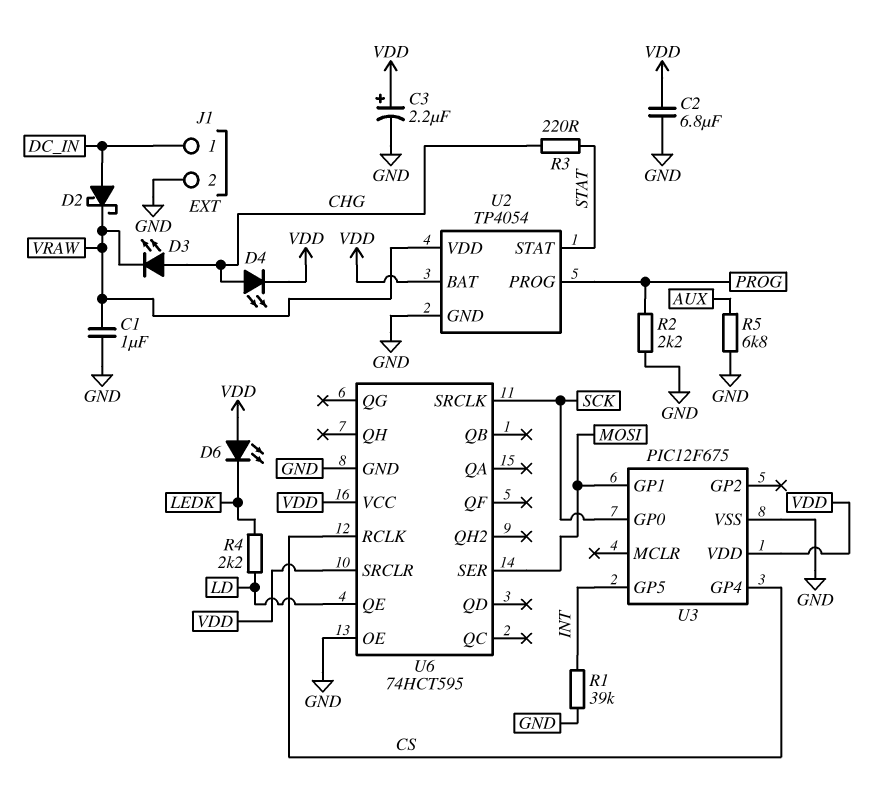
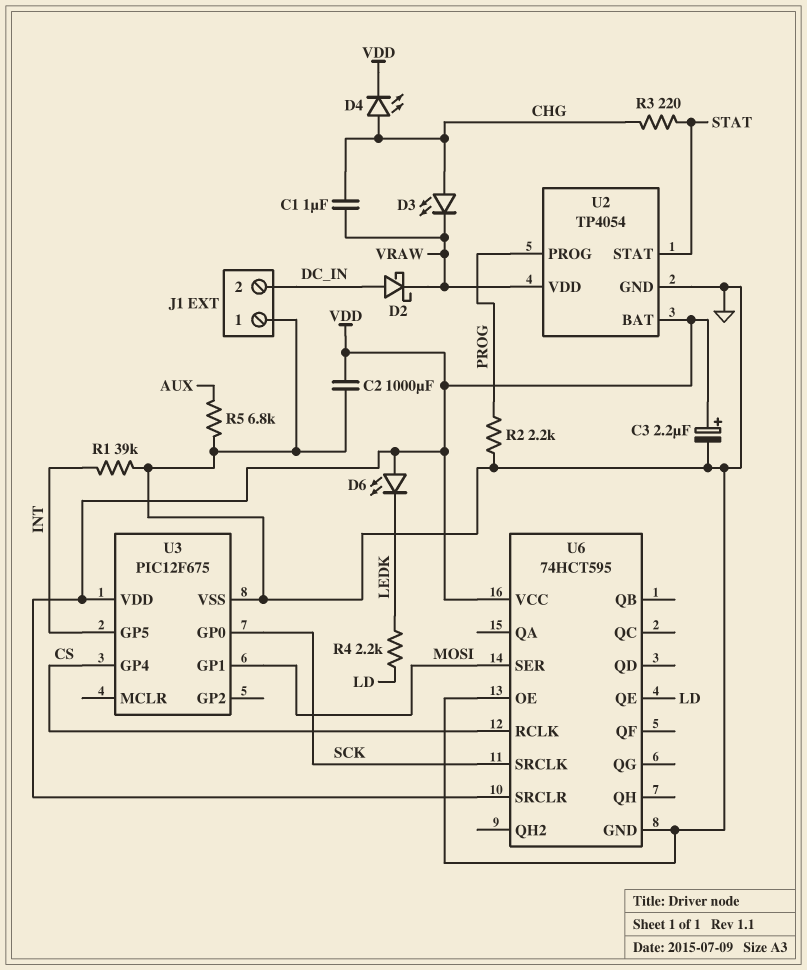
C1: 1uF (GND, VRAW) -> 1uF (CHG, VRAW)
C2: 6.8uF (GND, VDD) -> 1000uF (GND, VDD)
J1 pin 1: DC_IN -> GND
J1 pin 2: GND -> DC_IN

